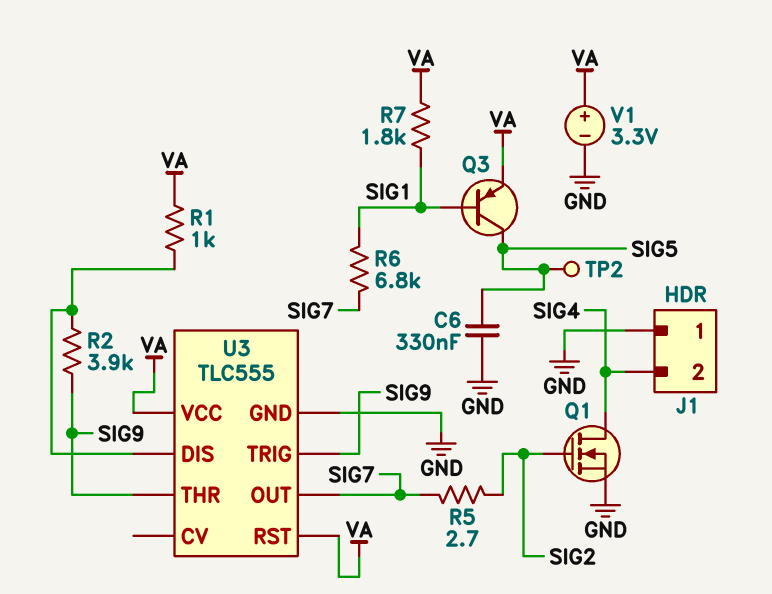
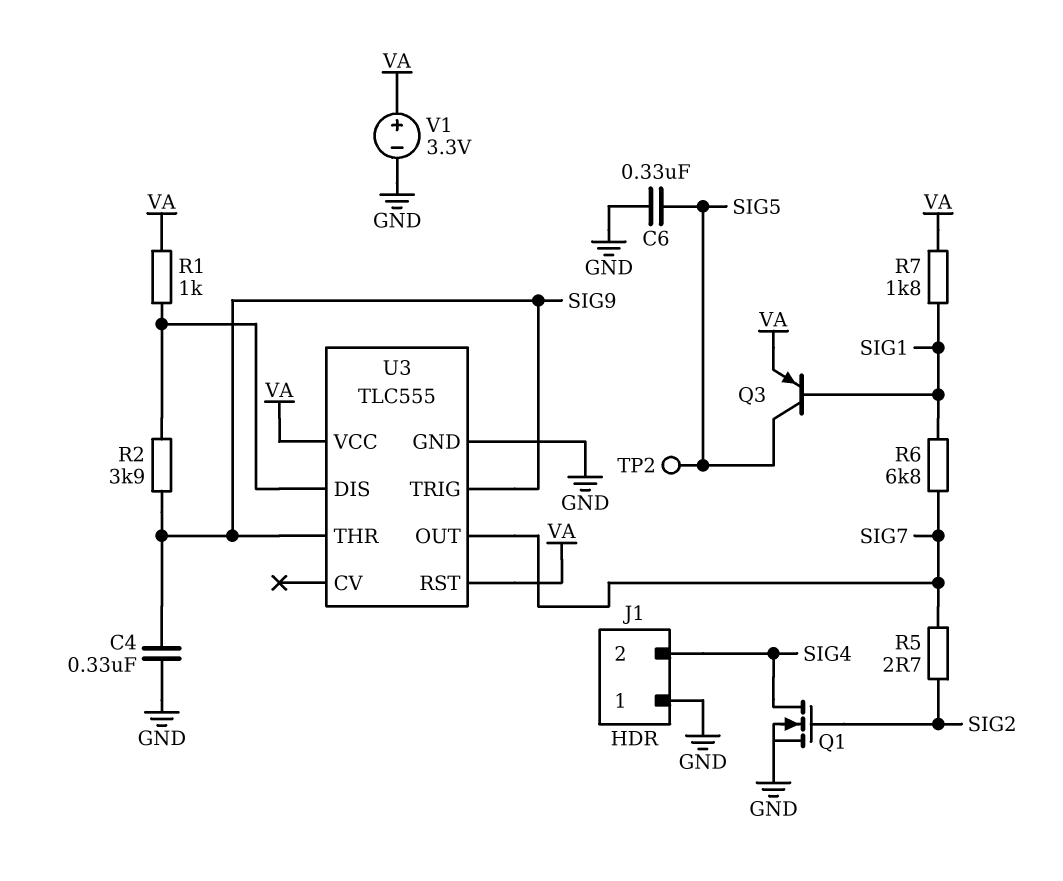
C4: none -> 330nF (GND, SIG9)

